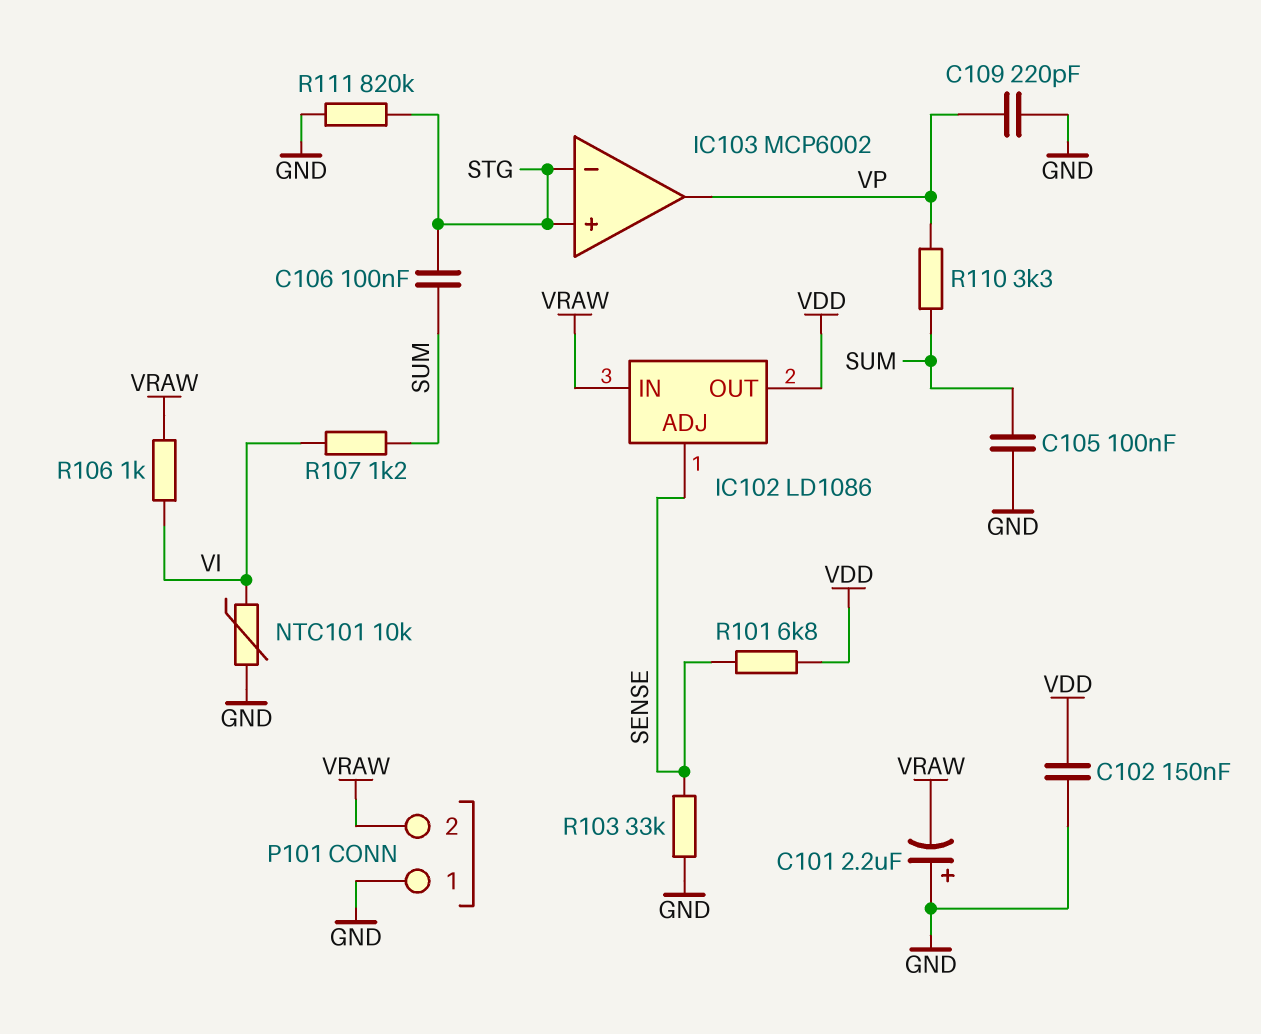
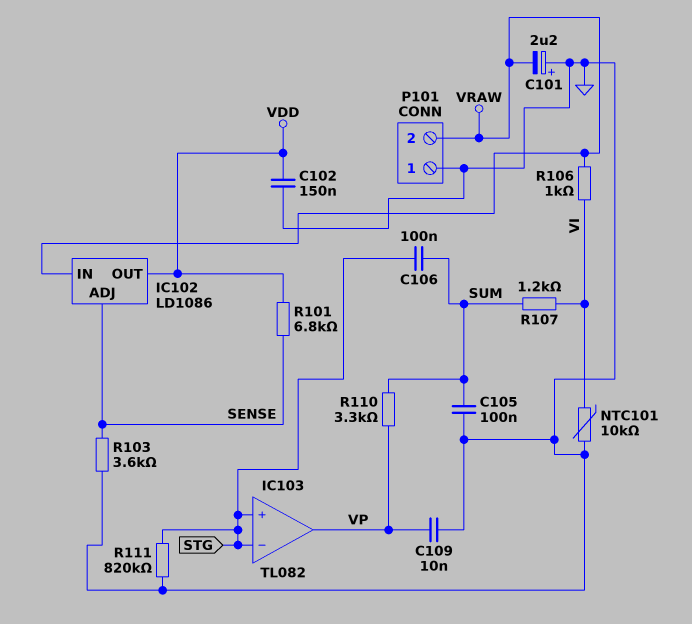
C109: 220pF (GND, VP) -> 10nF (GND, VP)
IC103: MCP6002 -> TL082
R103: 33k (GND, SENSE) -> 3.6k (GND, SENSE)

